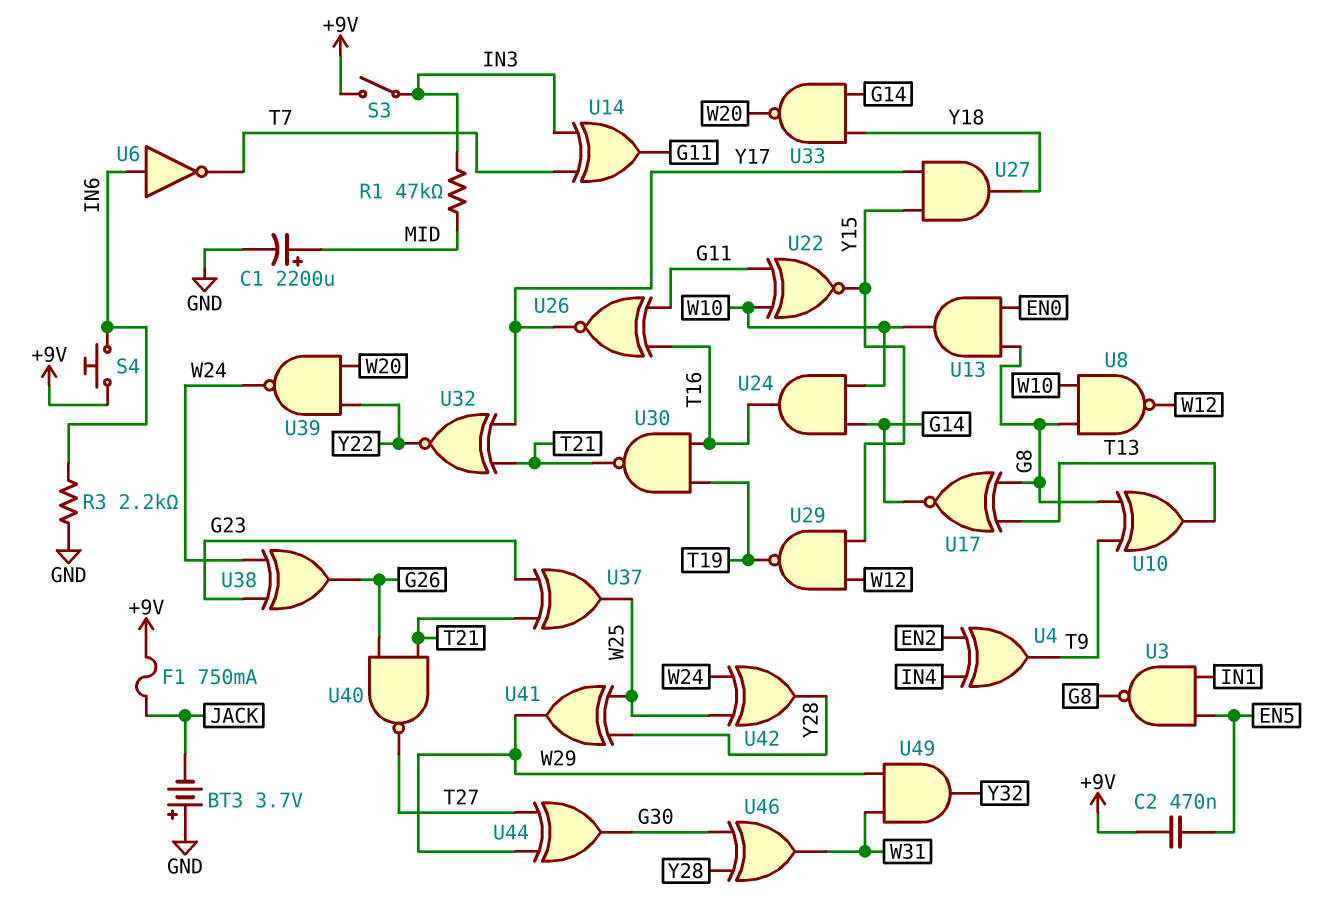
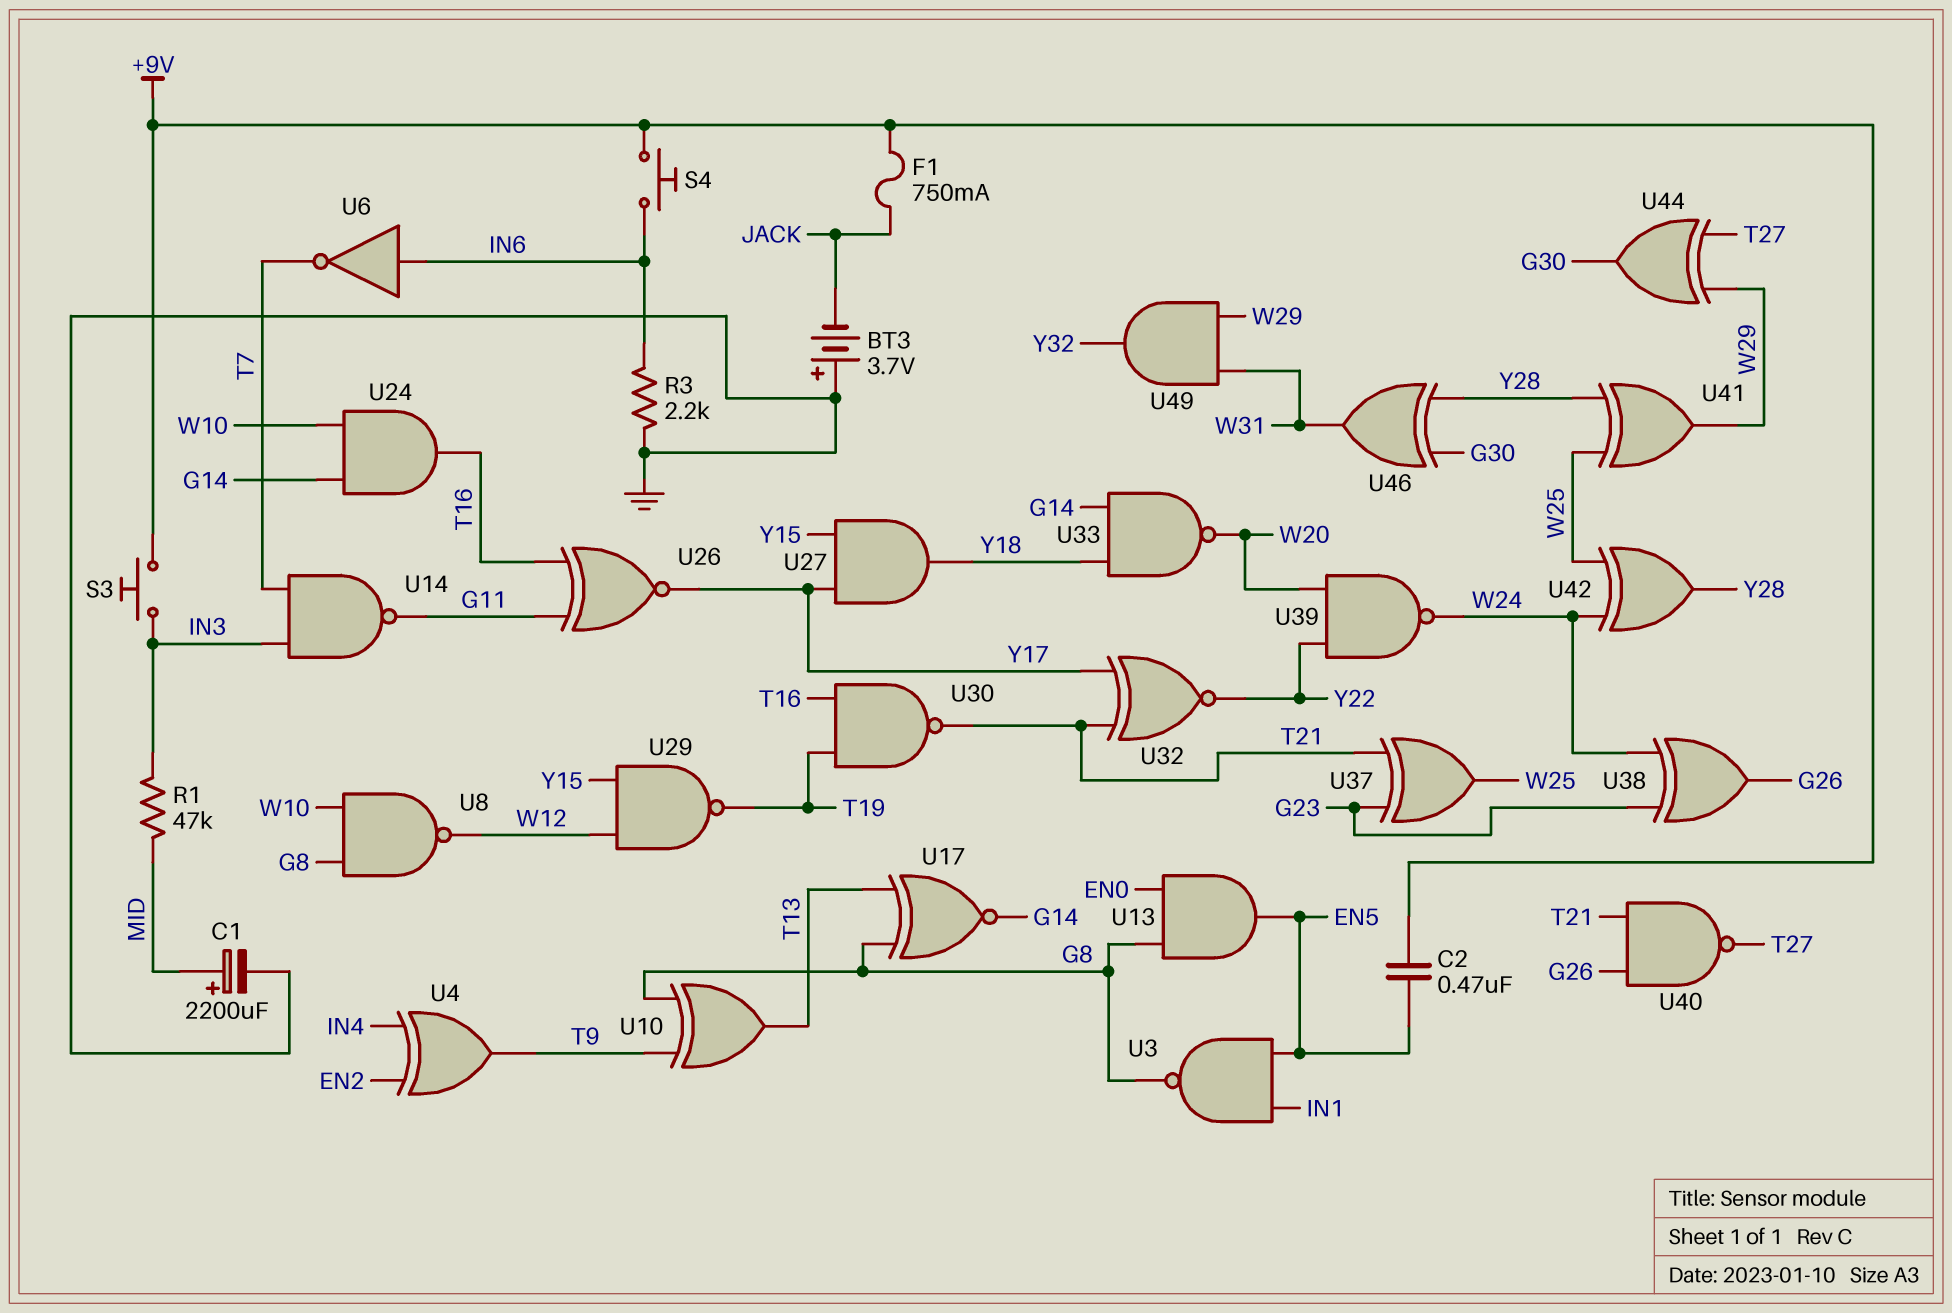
S3: switch (+9V, IN3) -> button (+9V, IN3)
U13: AND (in EN0, in G8, out W10) -> AND (in EN0, in G8, out EN5)
U14: XOR (in IN3, in T7, out G11) -> NAND (in IN3, in T7, out G11)
U22: XNOR (in G11, in W10, out Y15) -> none

